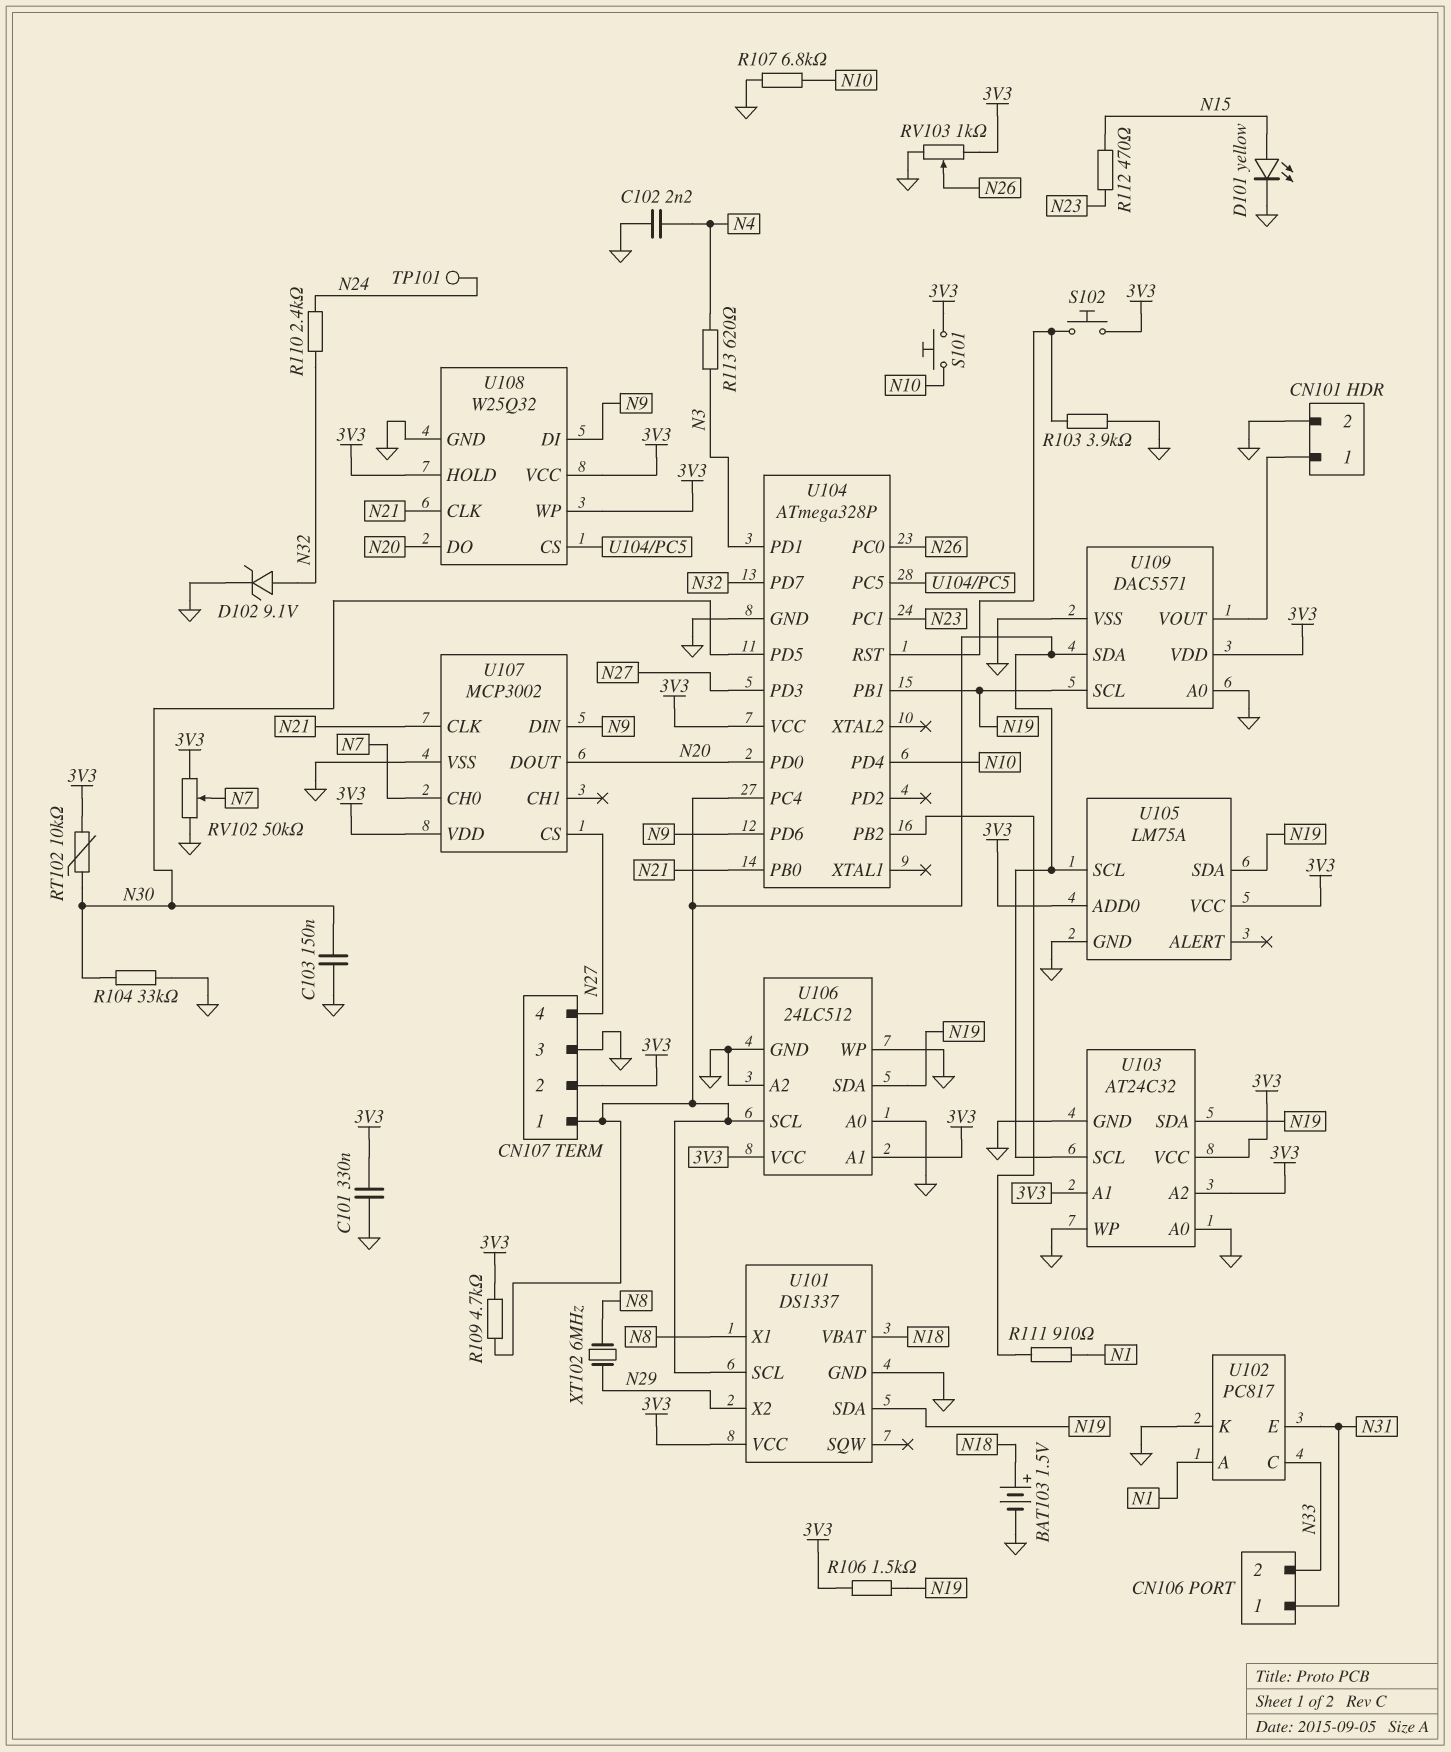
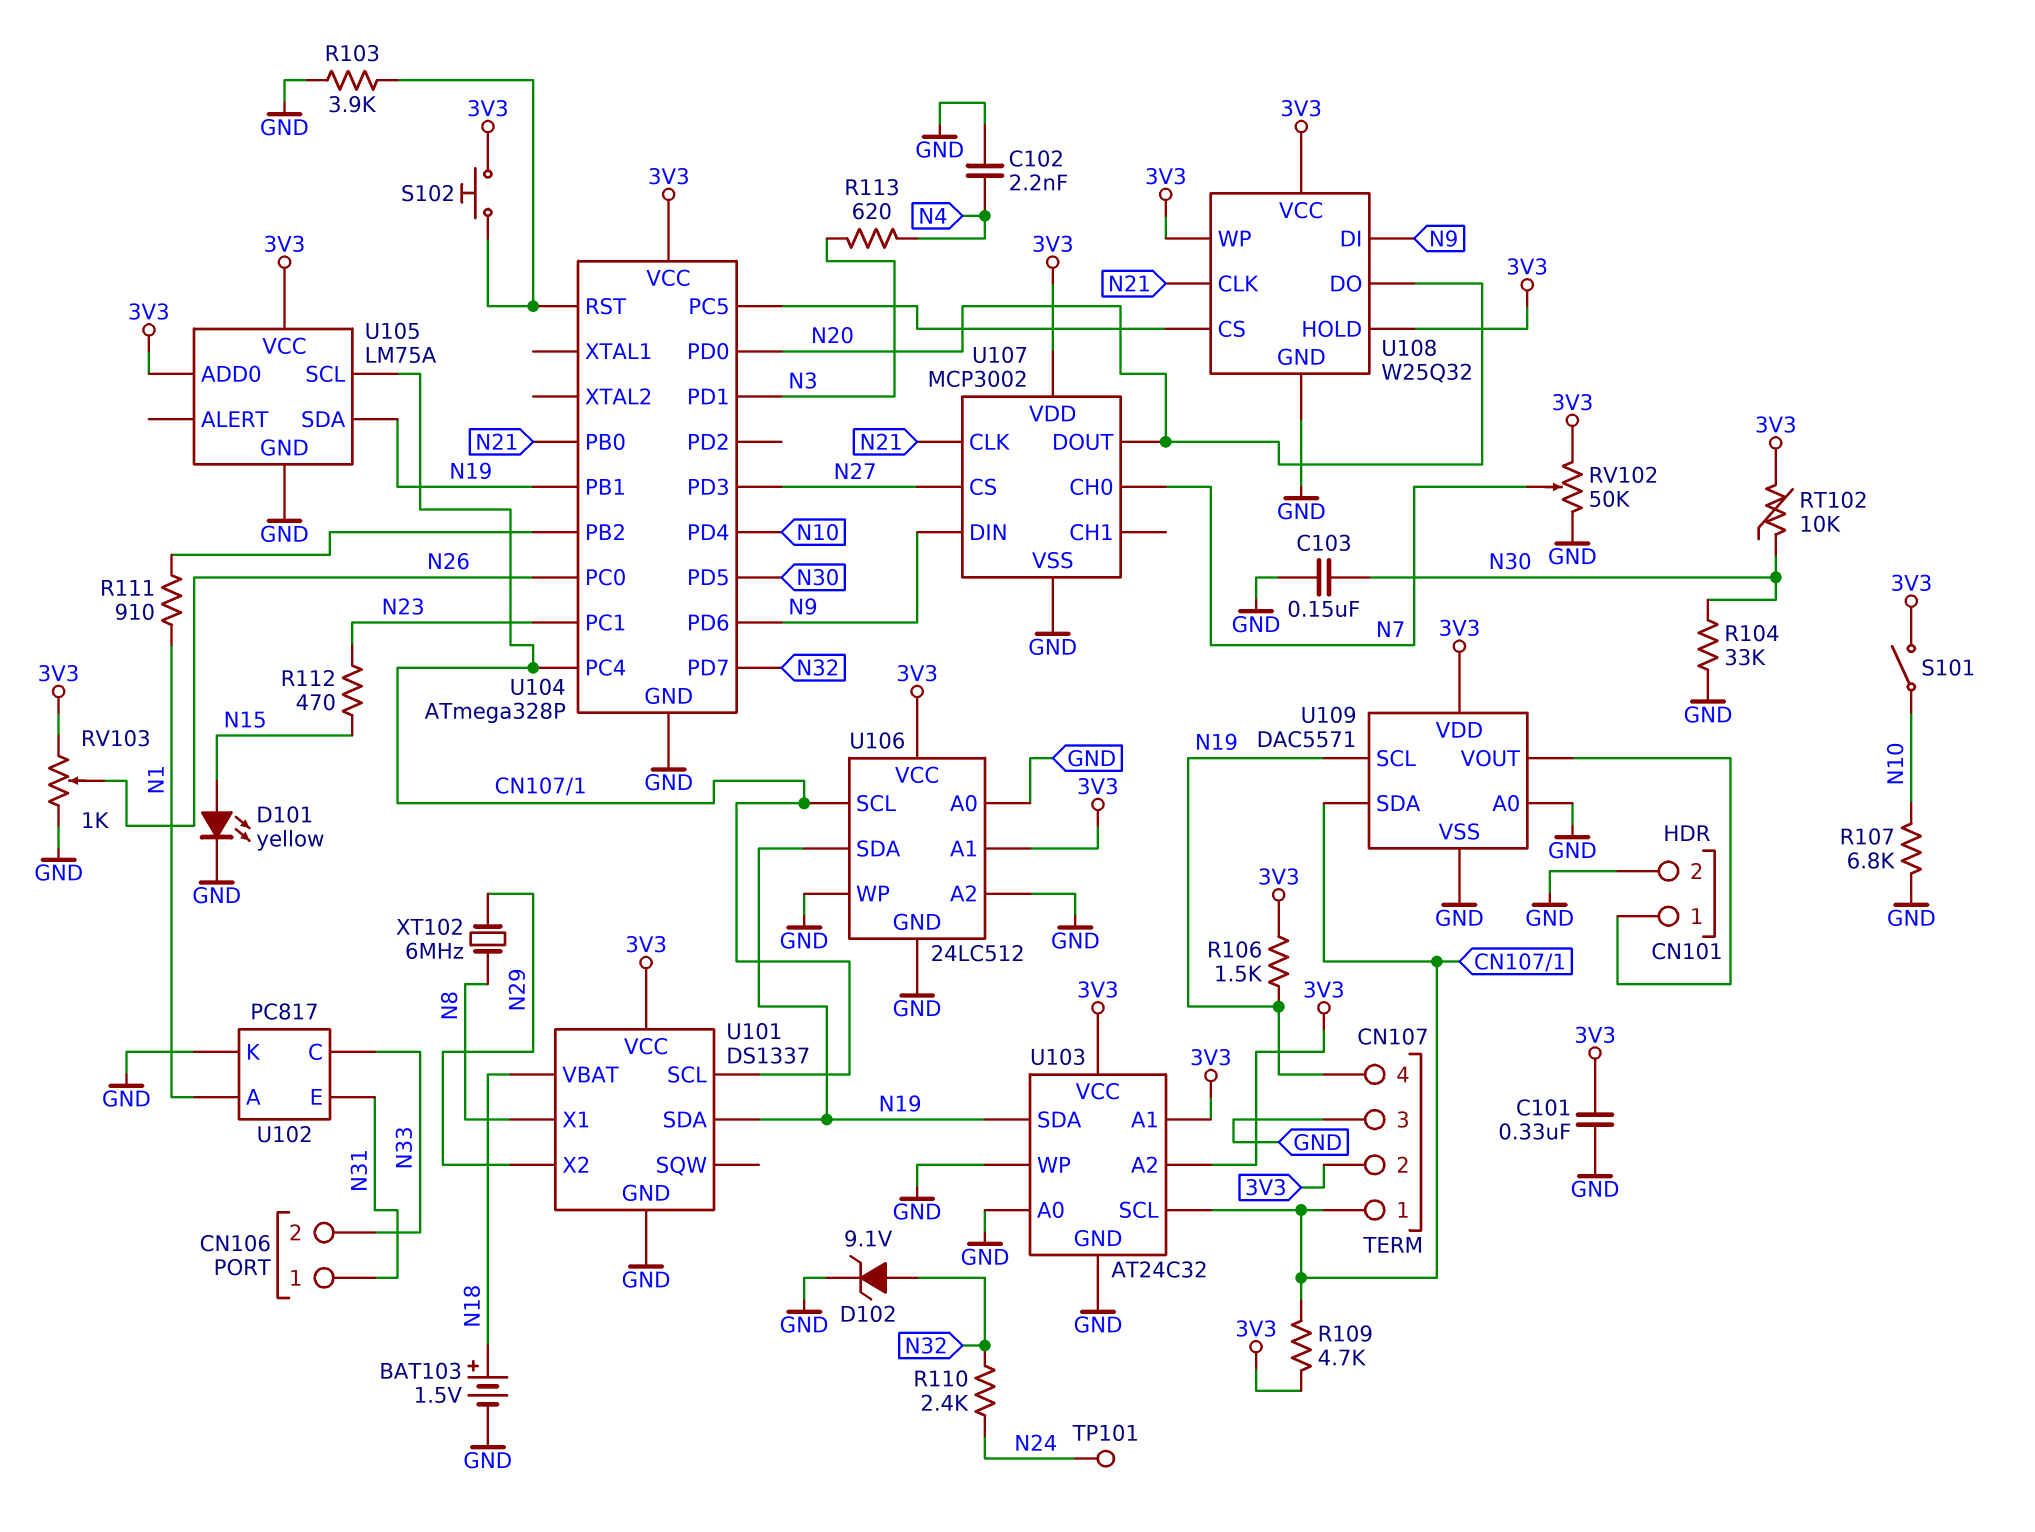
CN107 pin 4: N27 -> N19
S101: button (3V3, N10) -> switch (3V3, N10)

